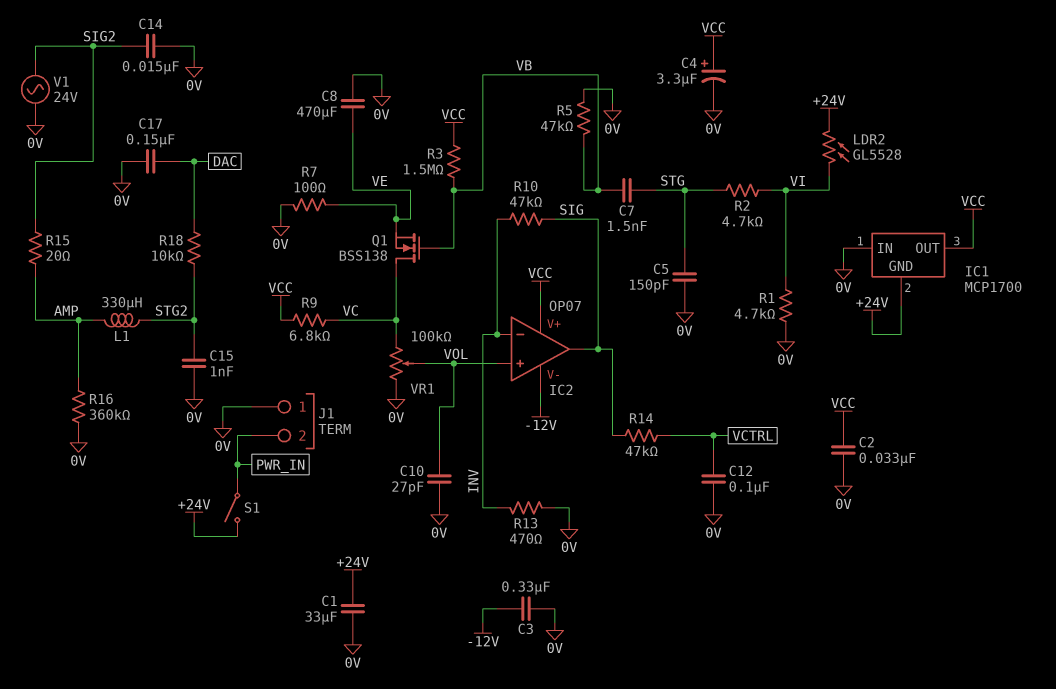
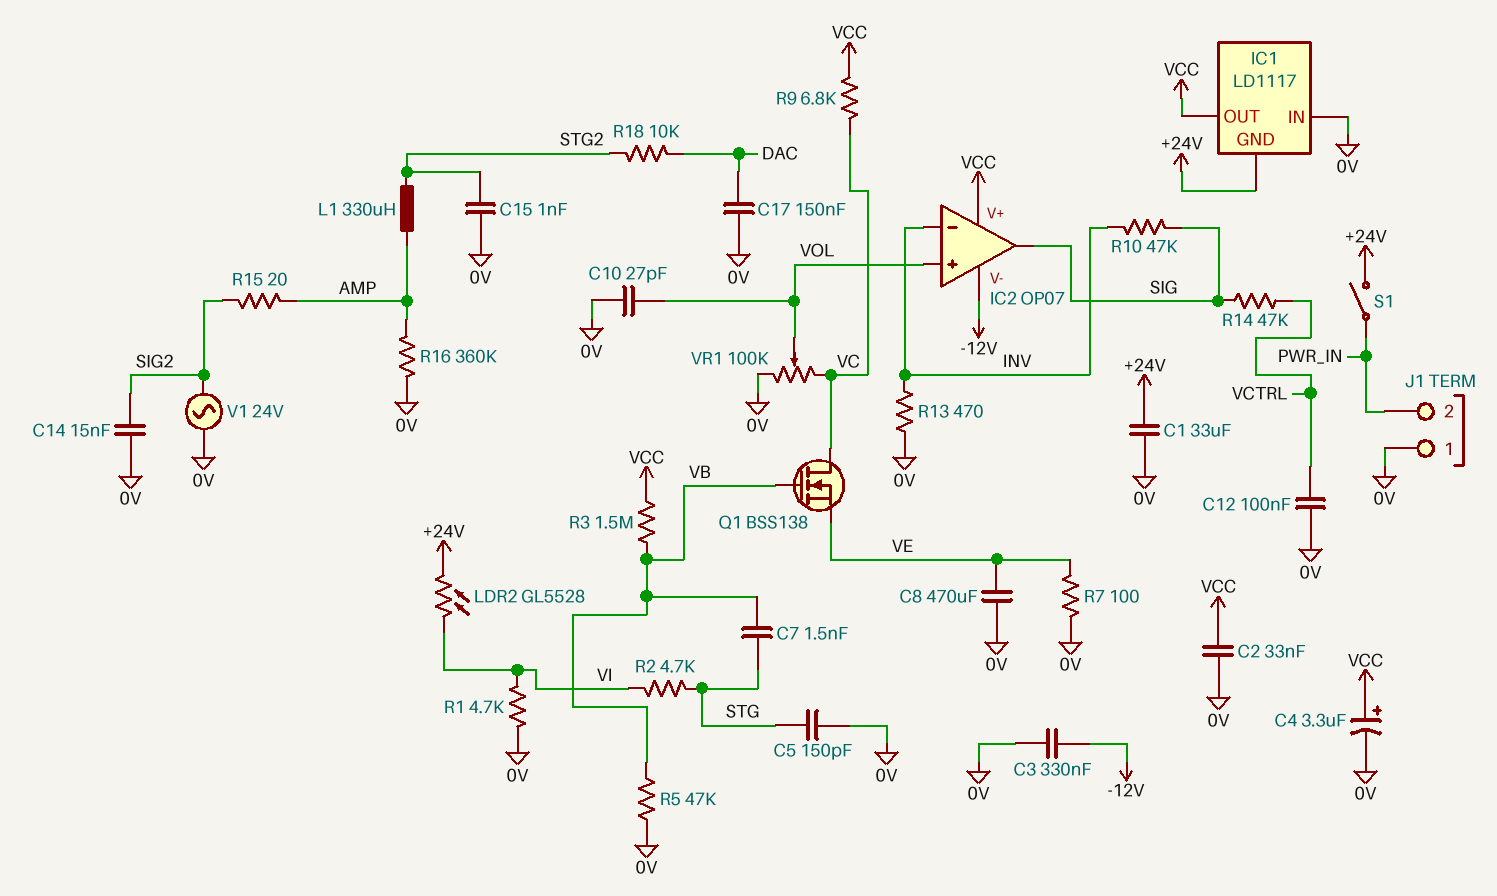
IC1: MCP1700 -> LD1117

